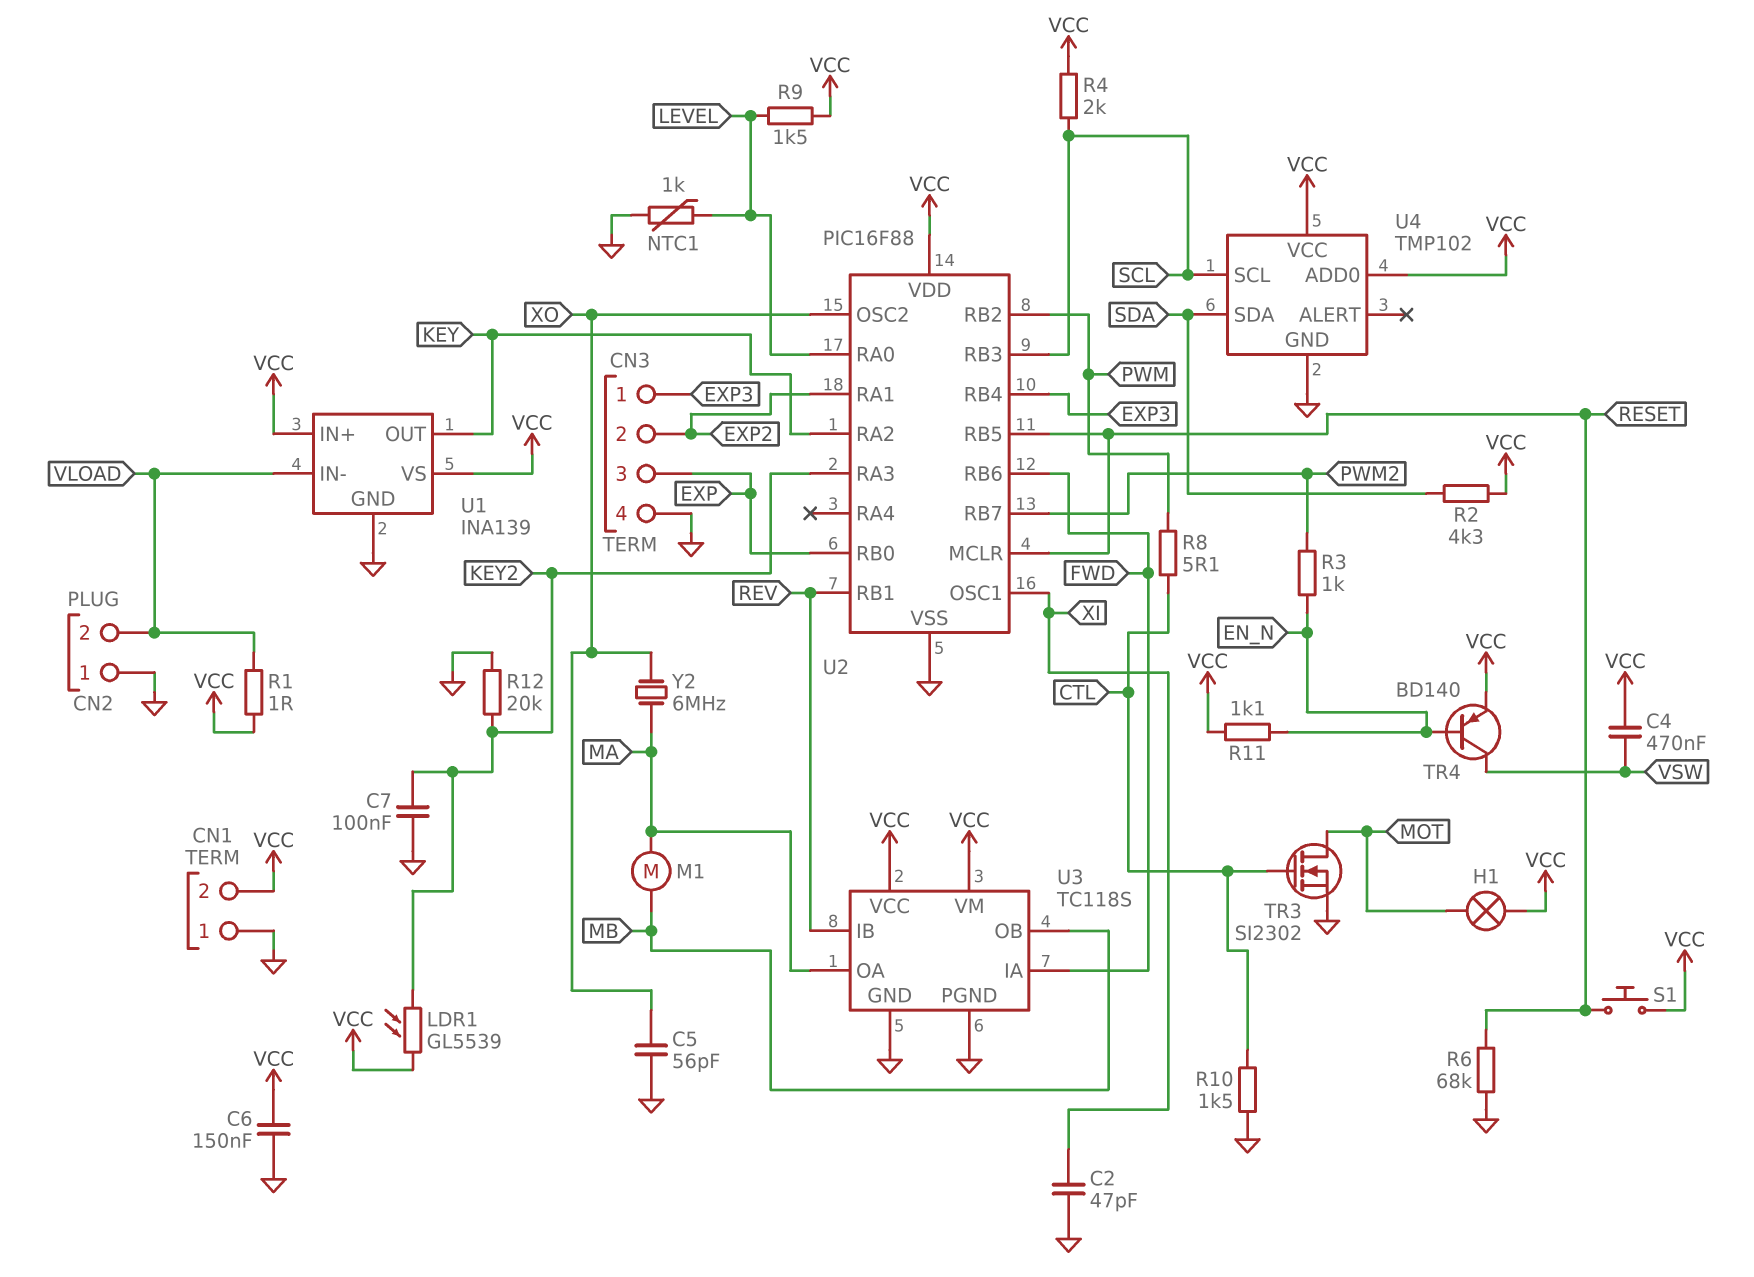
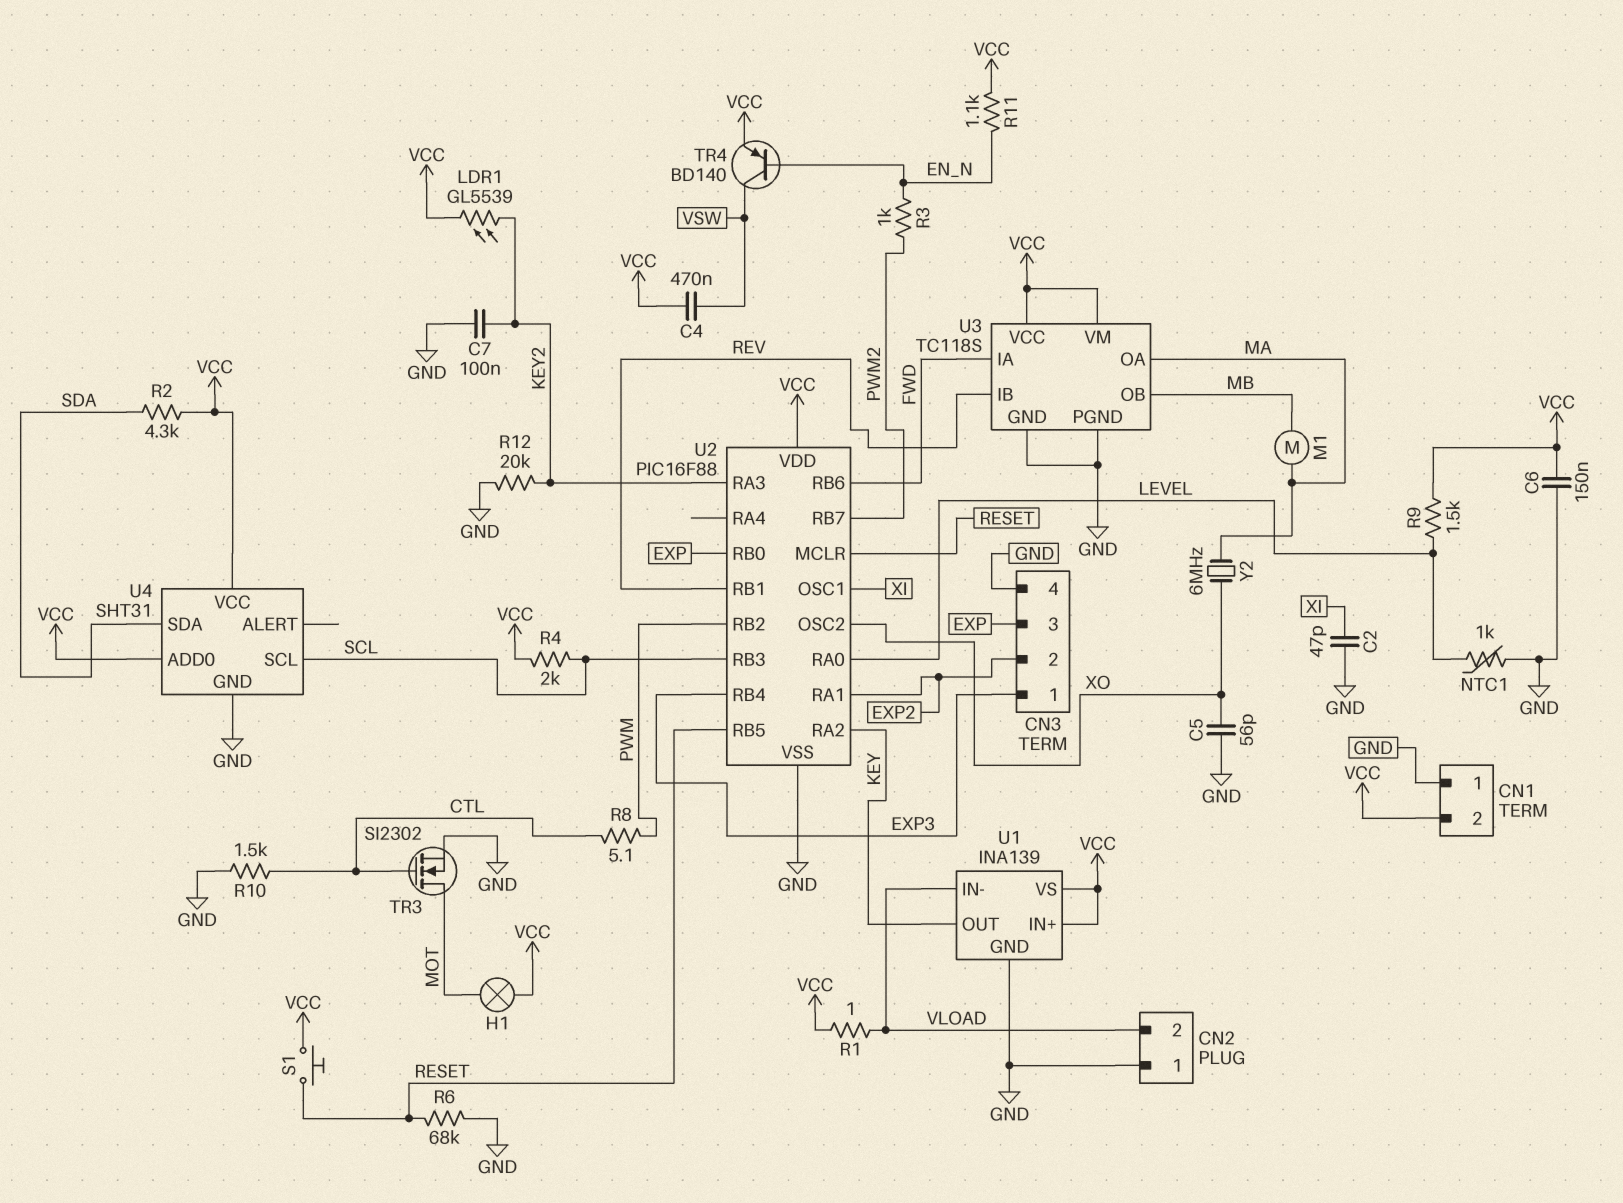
U4: TMP102 -> SHT31

